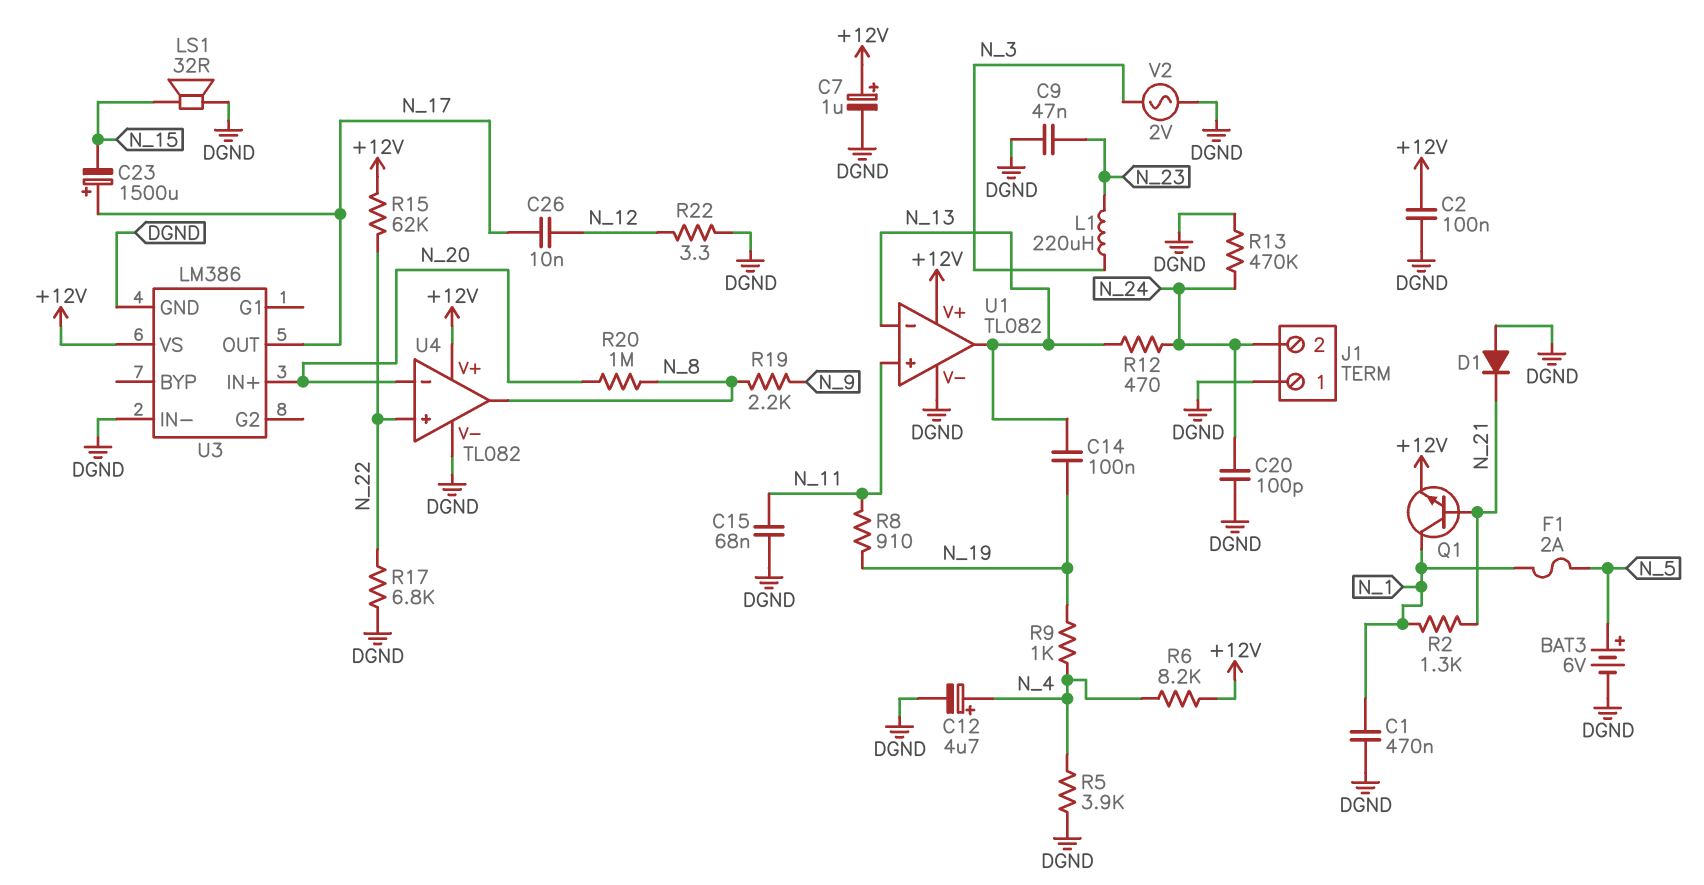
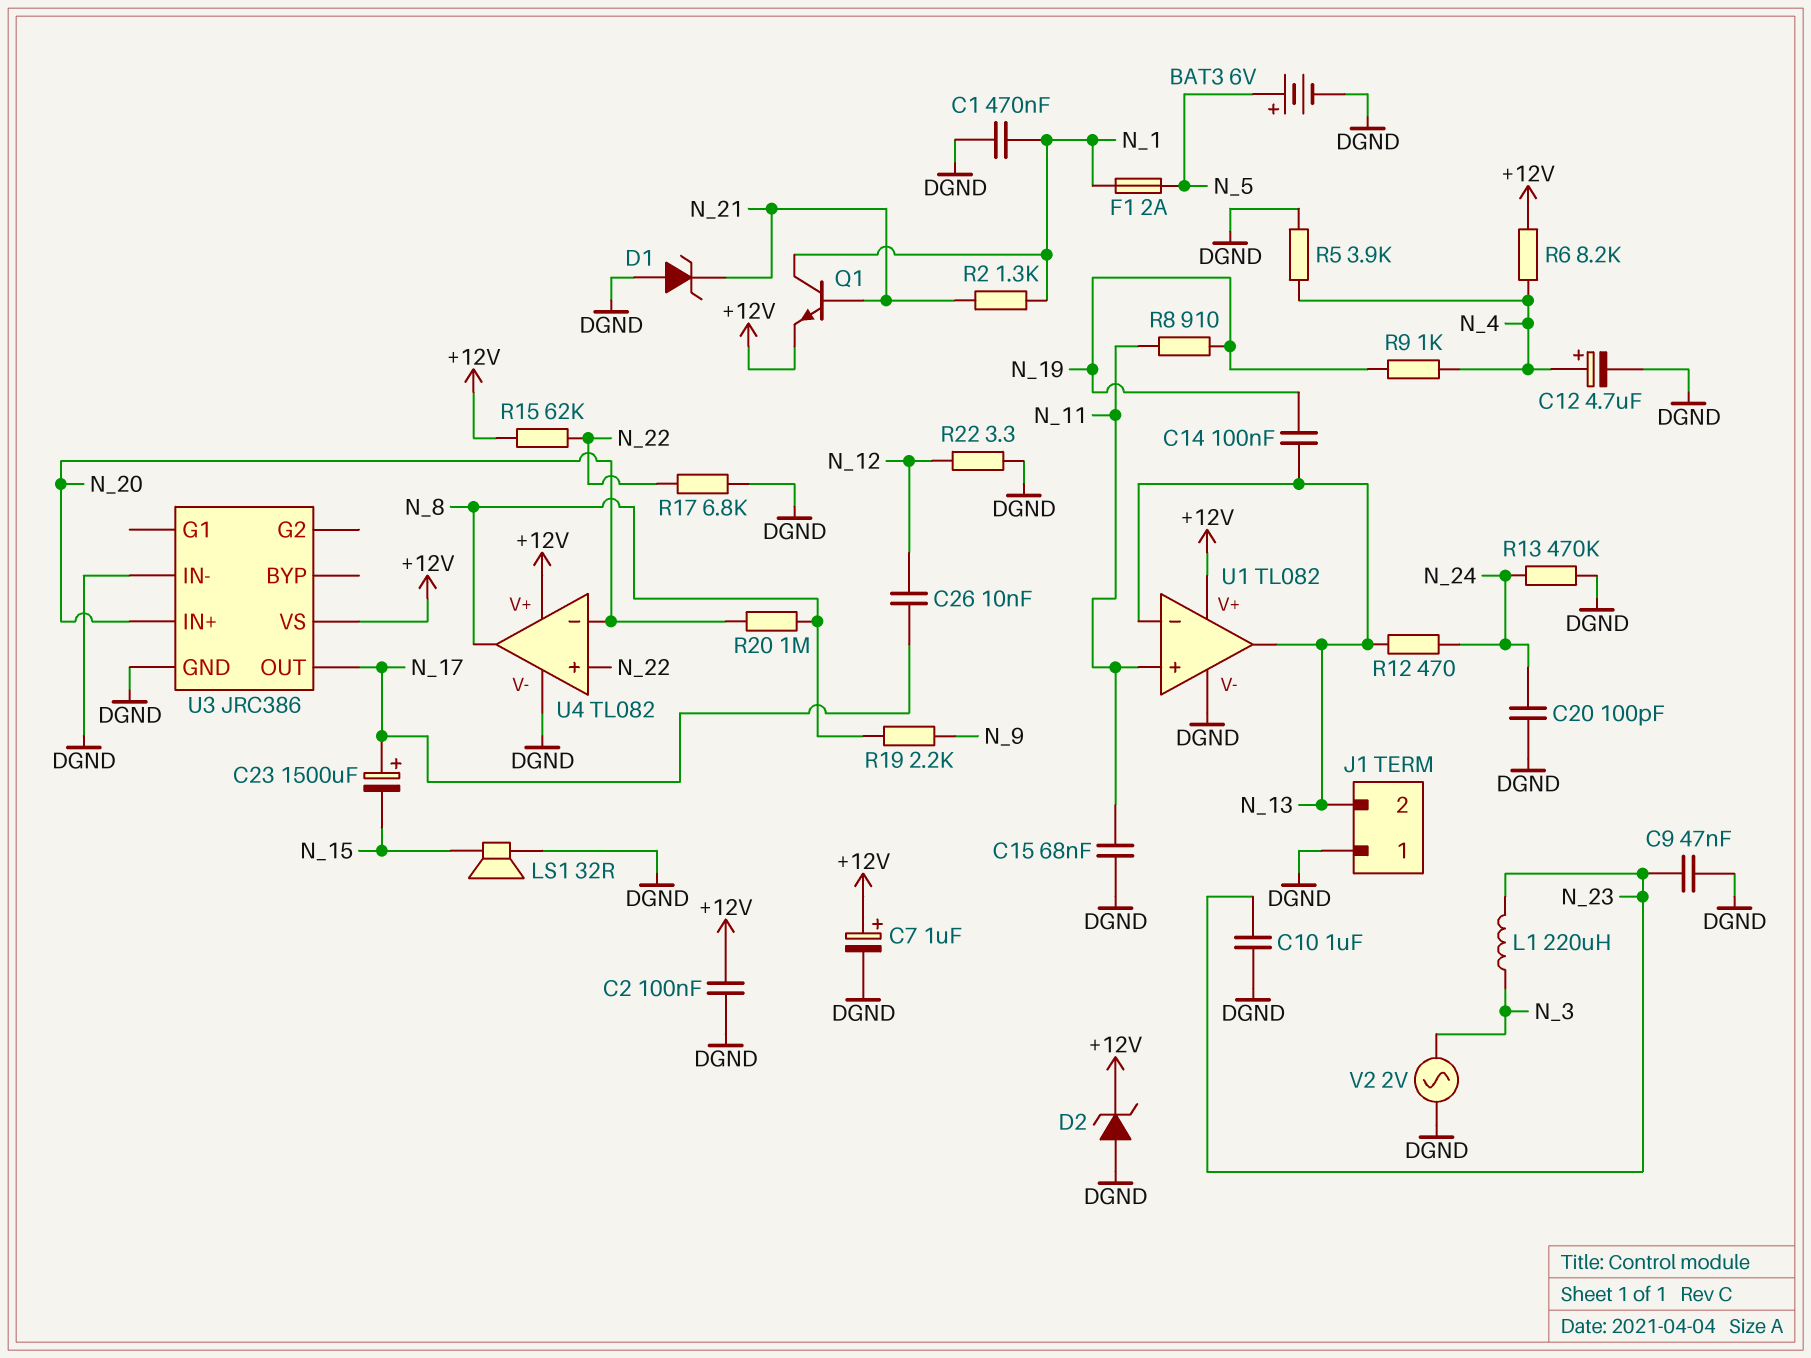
C10: none -> 1uF (DGND, N_23)
D1: diode (A DGND, K N_21) -> zener (A DGND, K N_21)
D2: none -> zener (A DGND, K +12V)
J1 pin 2: N_24 -> N_13
U3: LM386 -> JRC386

